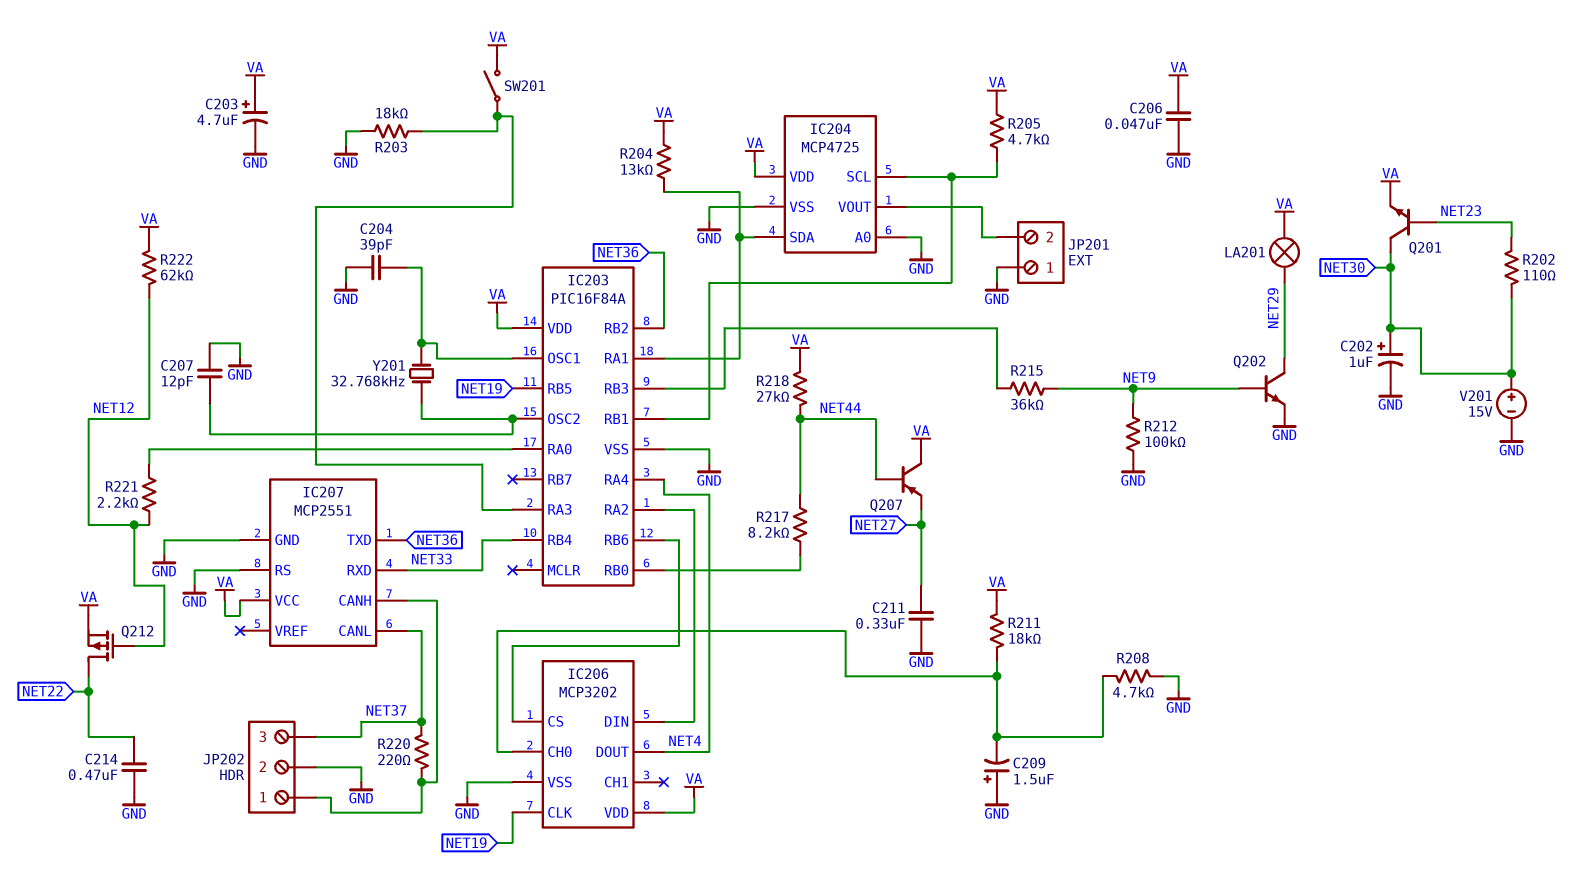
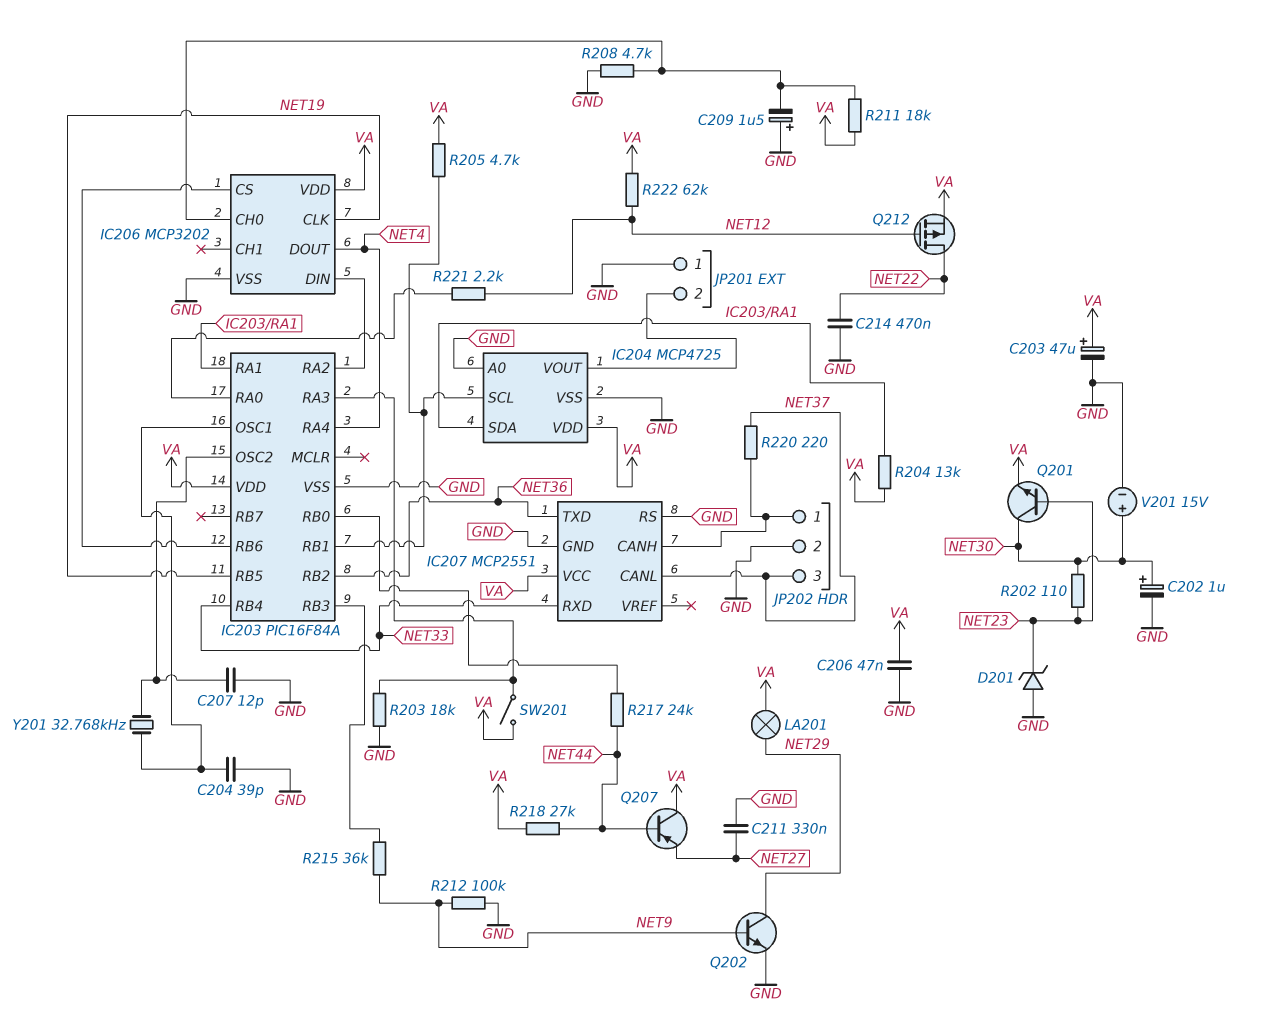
C203: 4.7uF (plus VA, minus GND) -> 47uF (plus VA, minus GND)
D201: none -> zener (A GND, K NET23)
R217: 8.2k (IC203/RB0, NET44) -> 24k (IC203/RB0, NET44)

